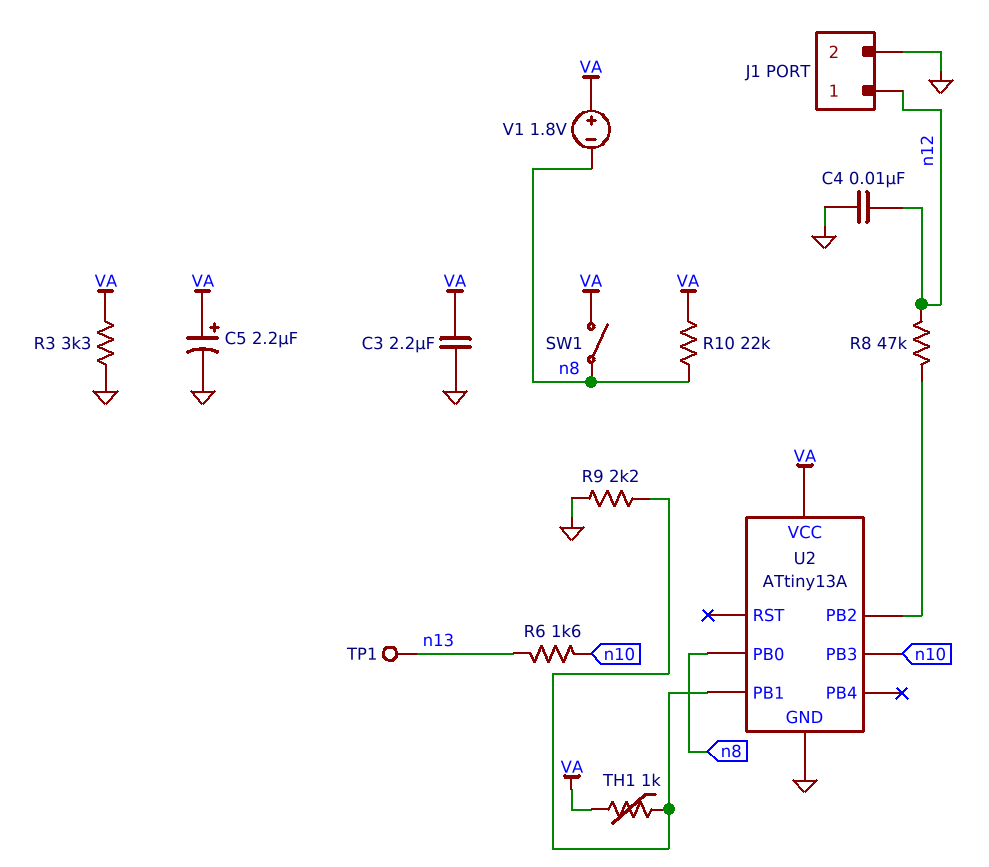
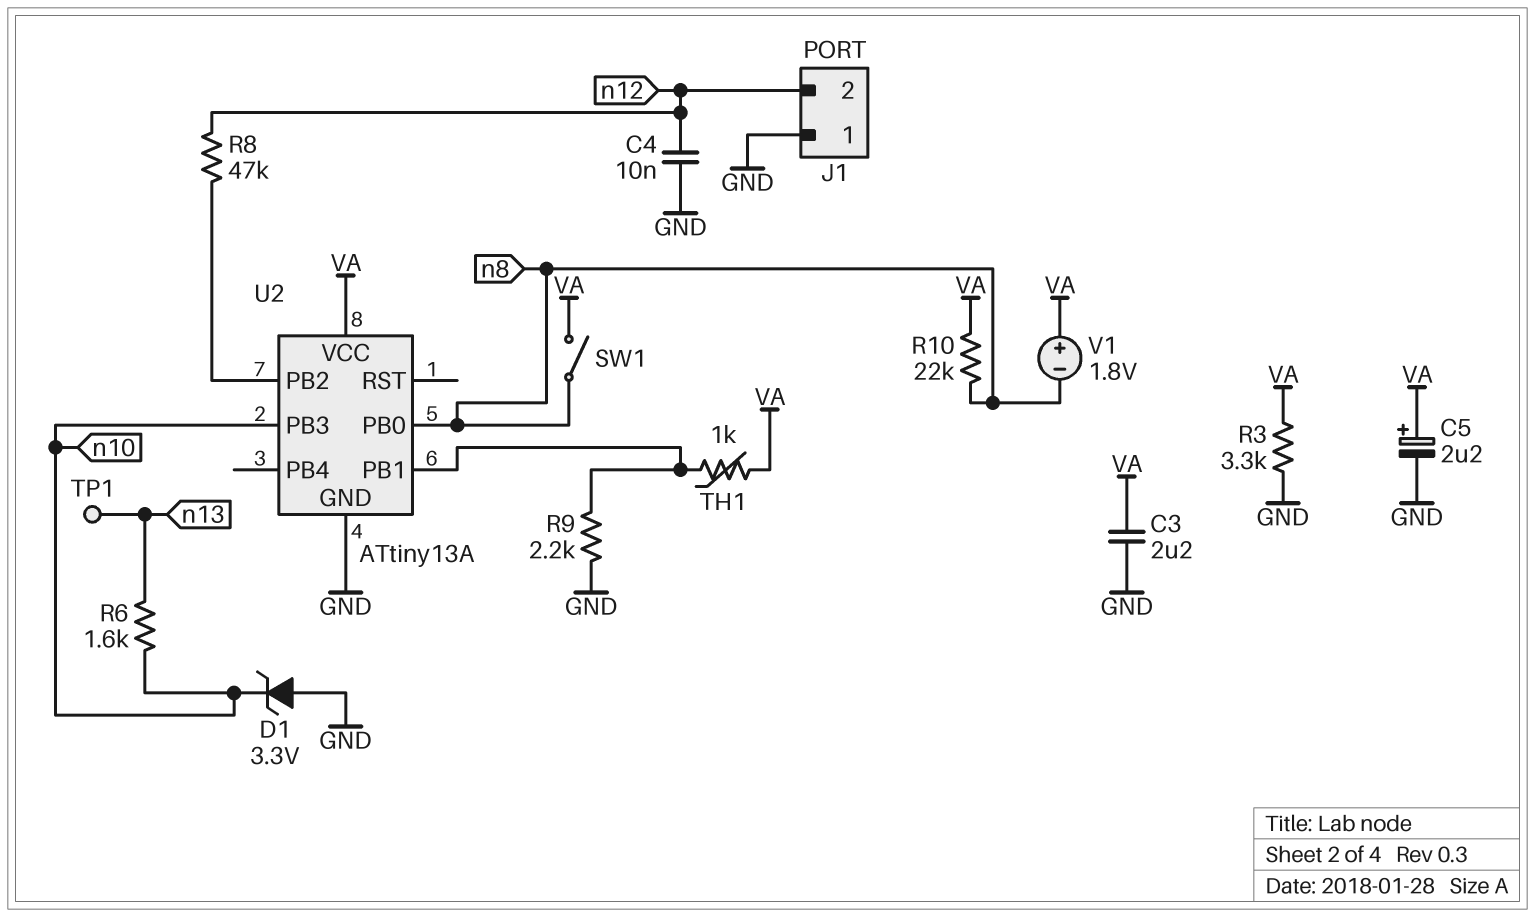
D1: none -> zener 3.3V (A GND, K n10)
J1 pin 1: n12 -> GND
J1 pin 2: GND -> n12

